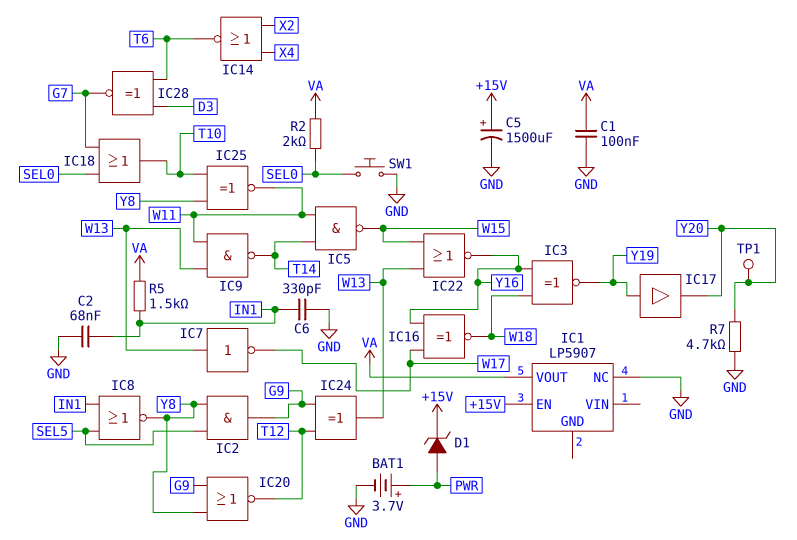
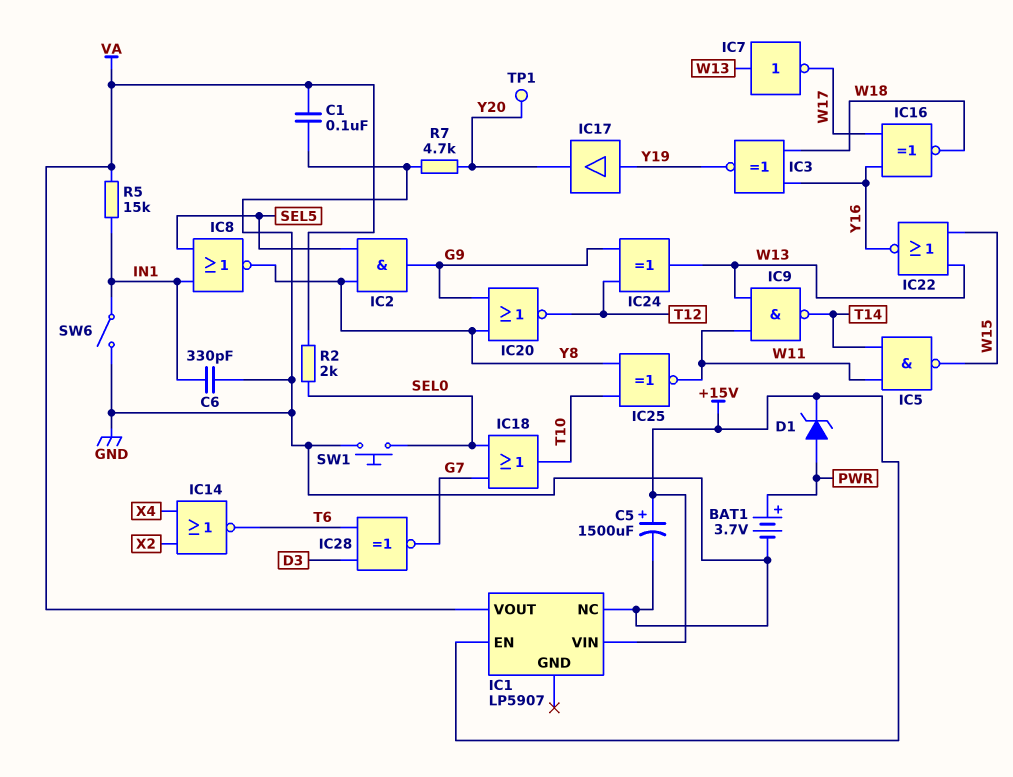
C2: 68nF (GND, IN1) -> none
IC1 pin VIN: none -> +15V
R5: 1.5k (IN1, VA) -> 15k (IN1, VA)
SW6: none -> switch (GND, IN1)

